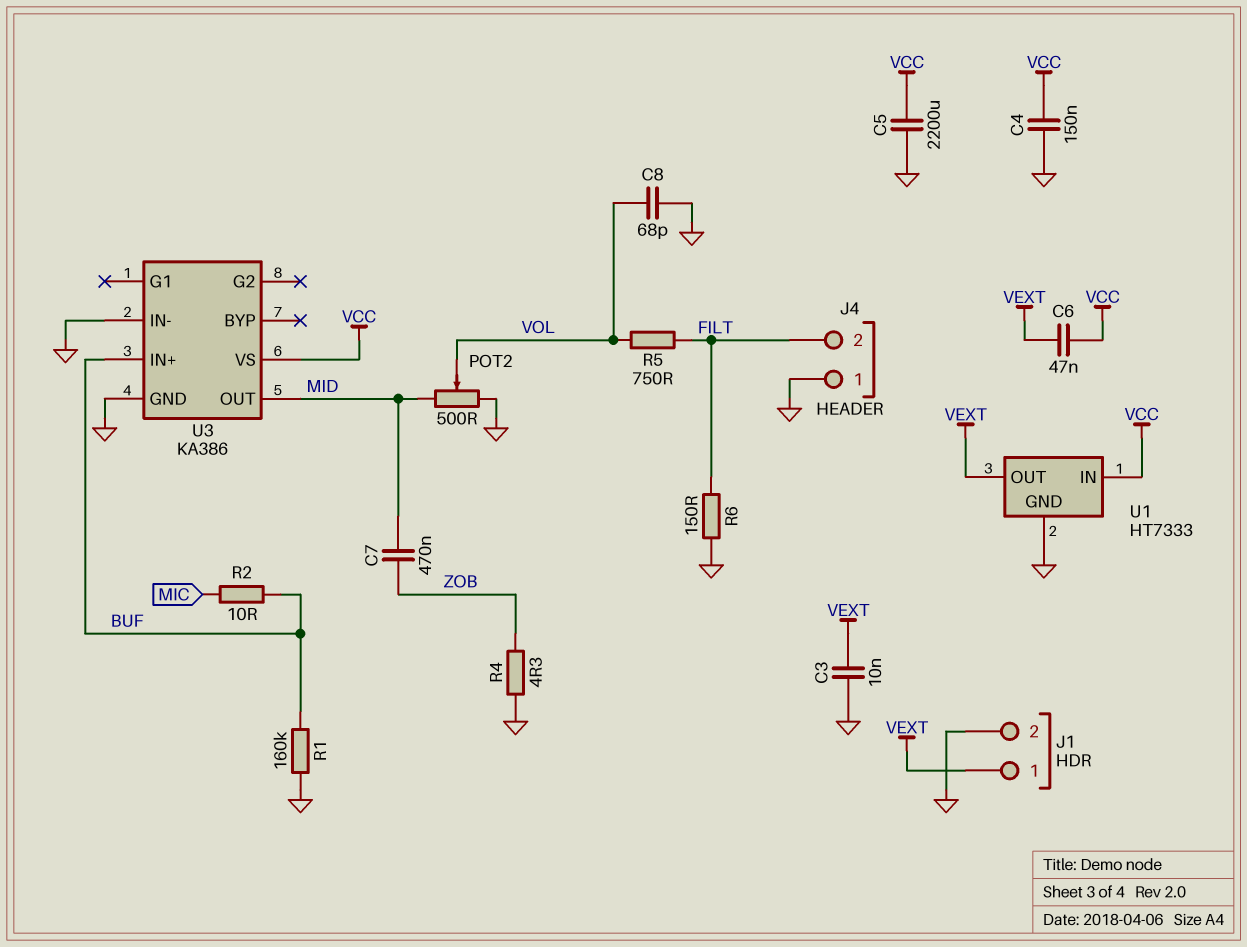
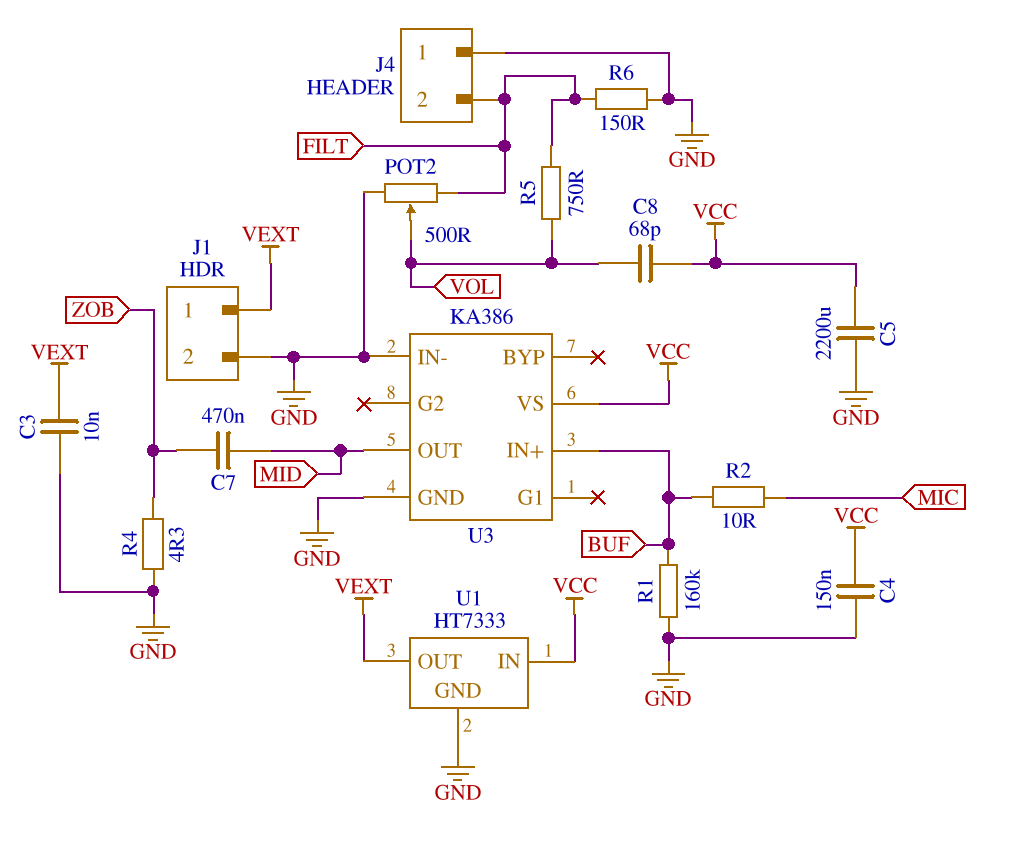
C6: 47nF (VCC, VEXT) -> none
C8: 68pF (GND, VOL) -> 68pF (VCC, VOL)
POT2: 500 (GND, MID, wiper VOL) -> 500 (FILT, GND, wiper VOL)

